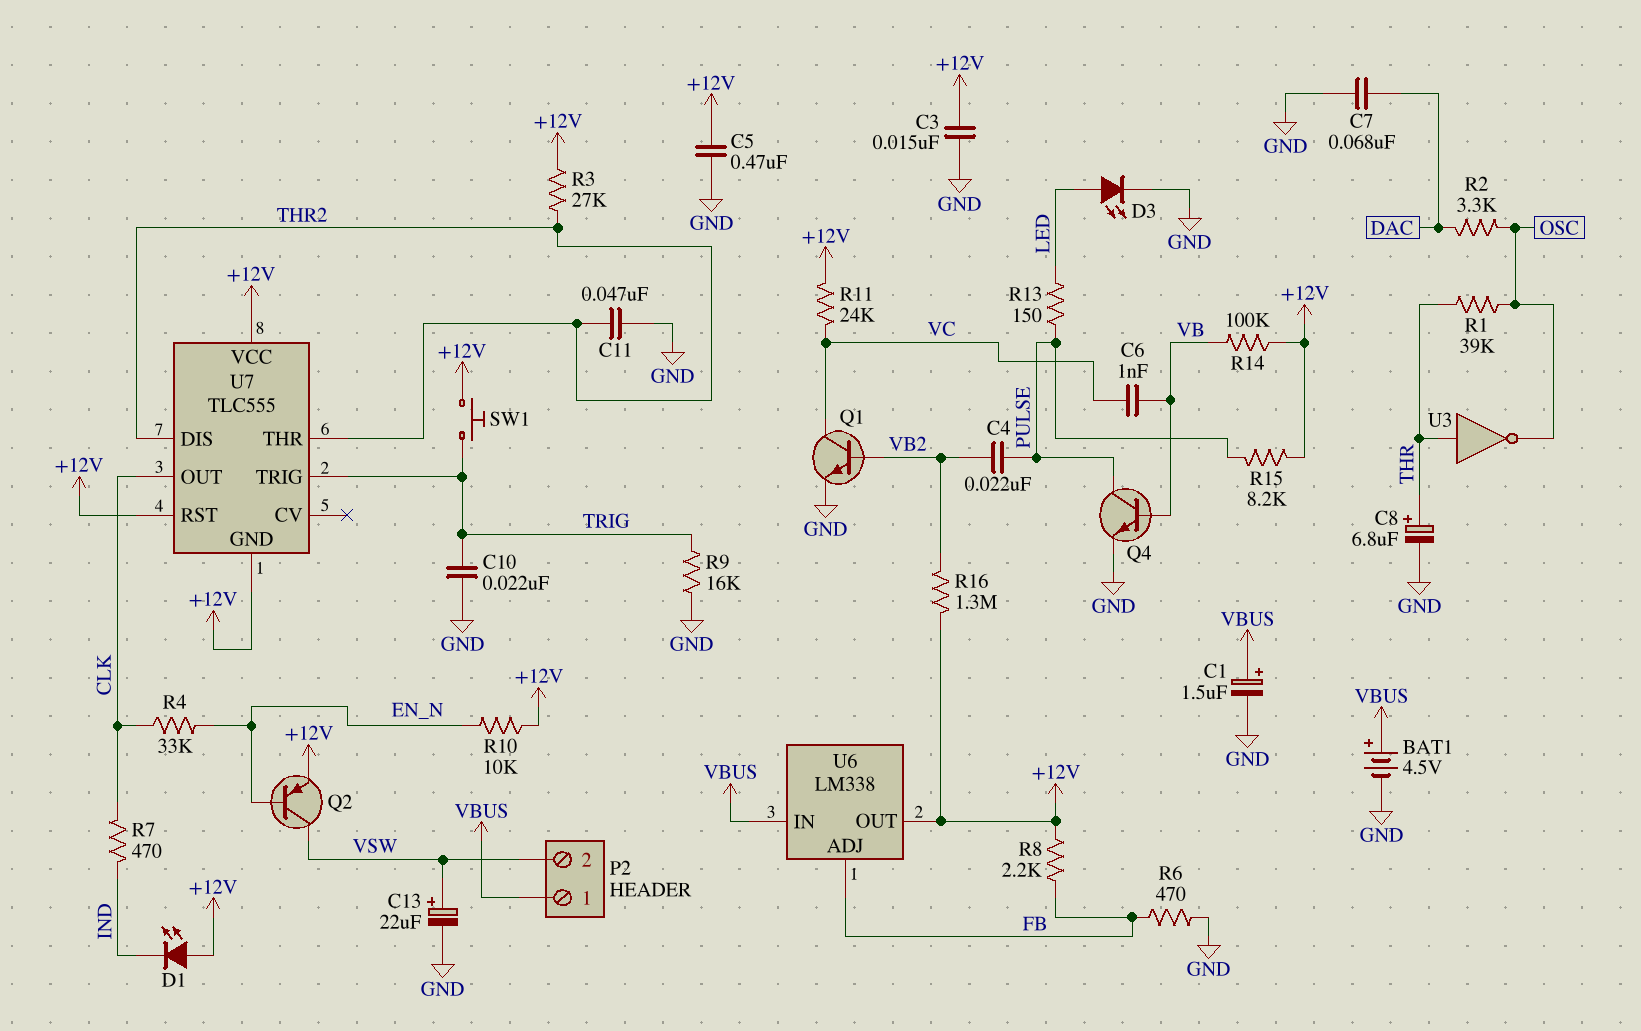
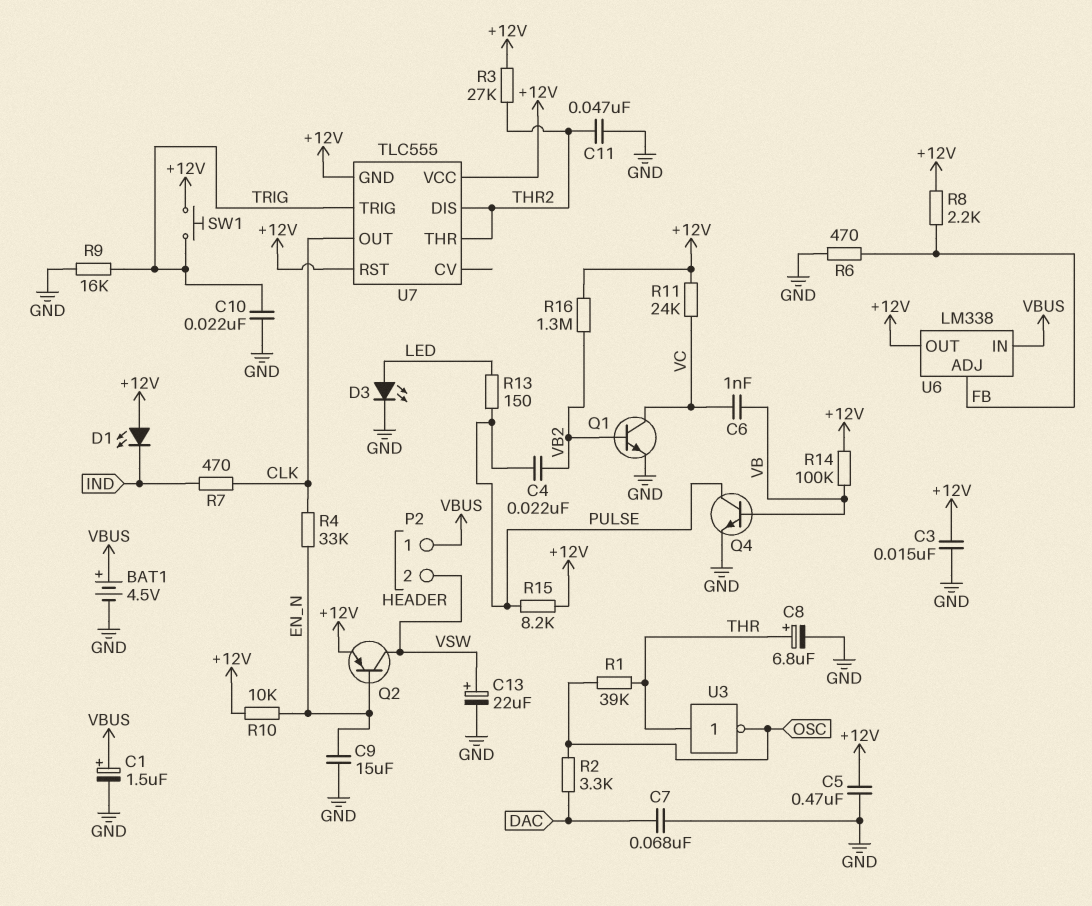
C9: none -> 15uF (EN_N, GND)

